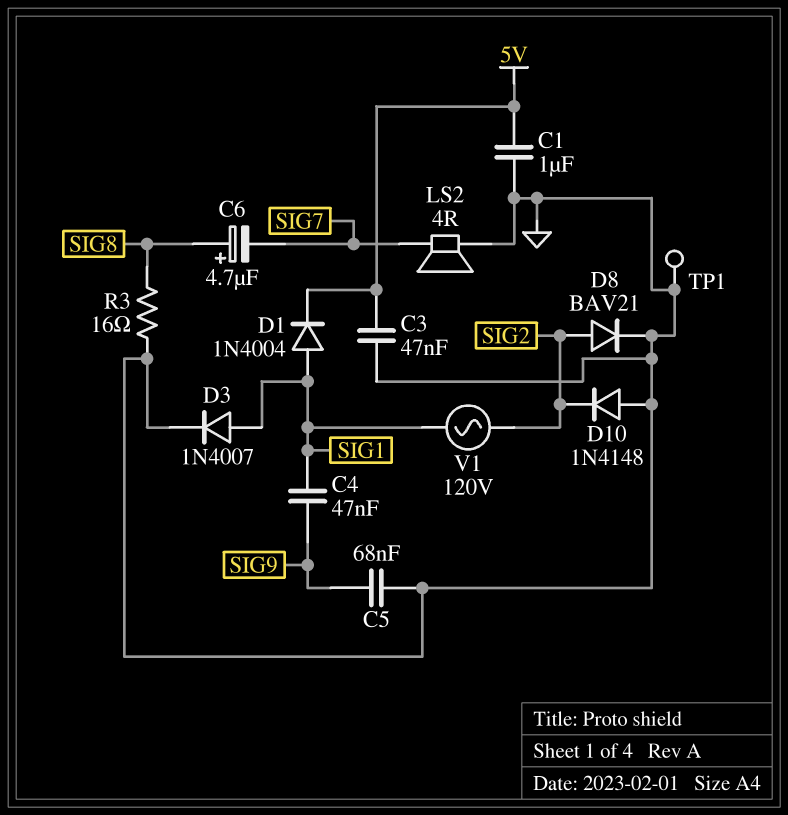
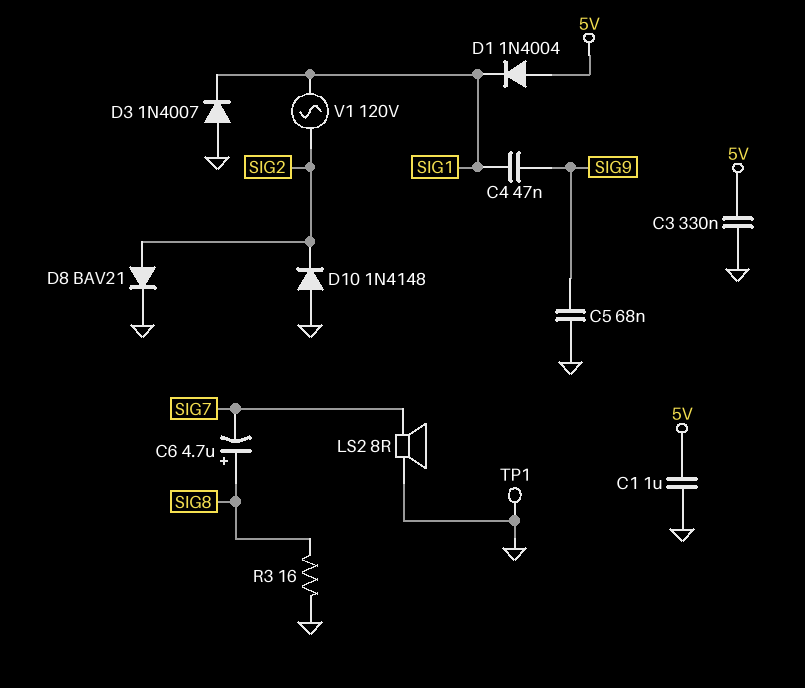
C3: 47nF (5V, GND) -> 330nF (5V, GND)
D1: diode 1N4004 (A SIG1, K 5V) -> diode 1N4004 (A 5V, K SIG1)
D3: diode 1N4007 (A SIG1, K GND) -> diode 1N4007 (A GND, K SIG1)
LS2: speaker 4R (GND, SIG7) -> speaker 8R (GND, SIG7)

